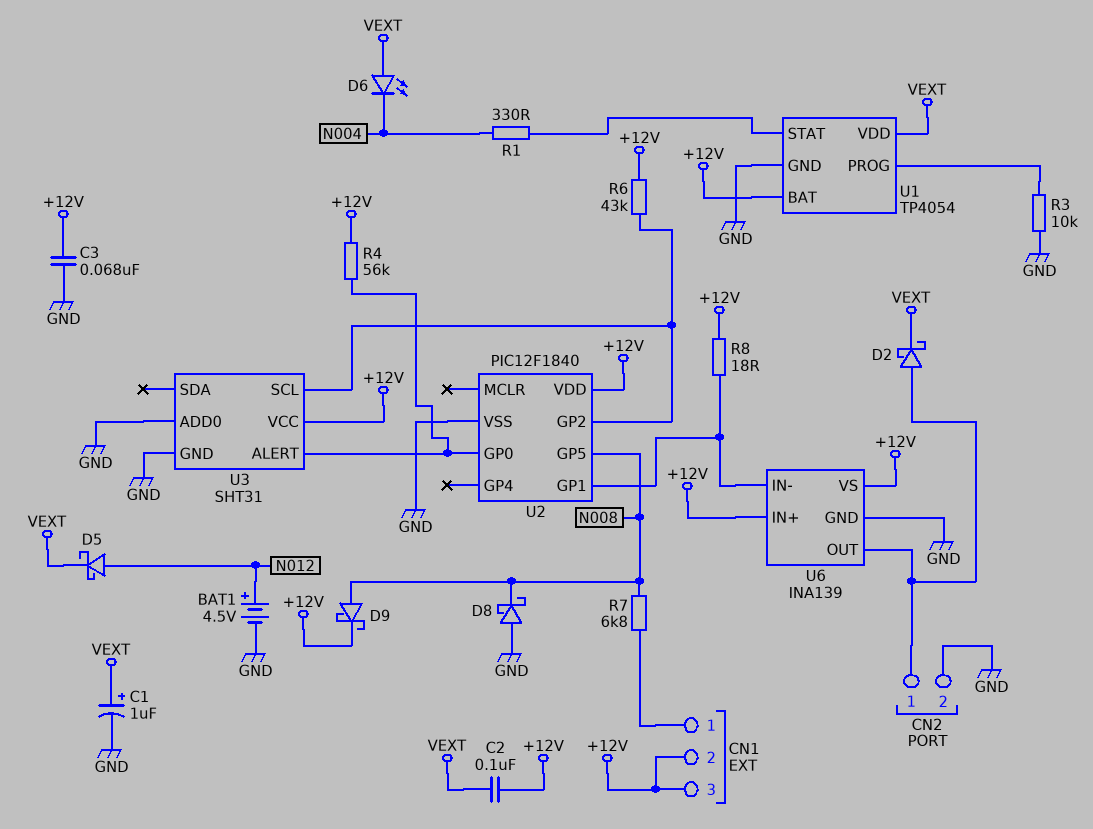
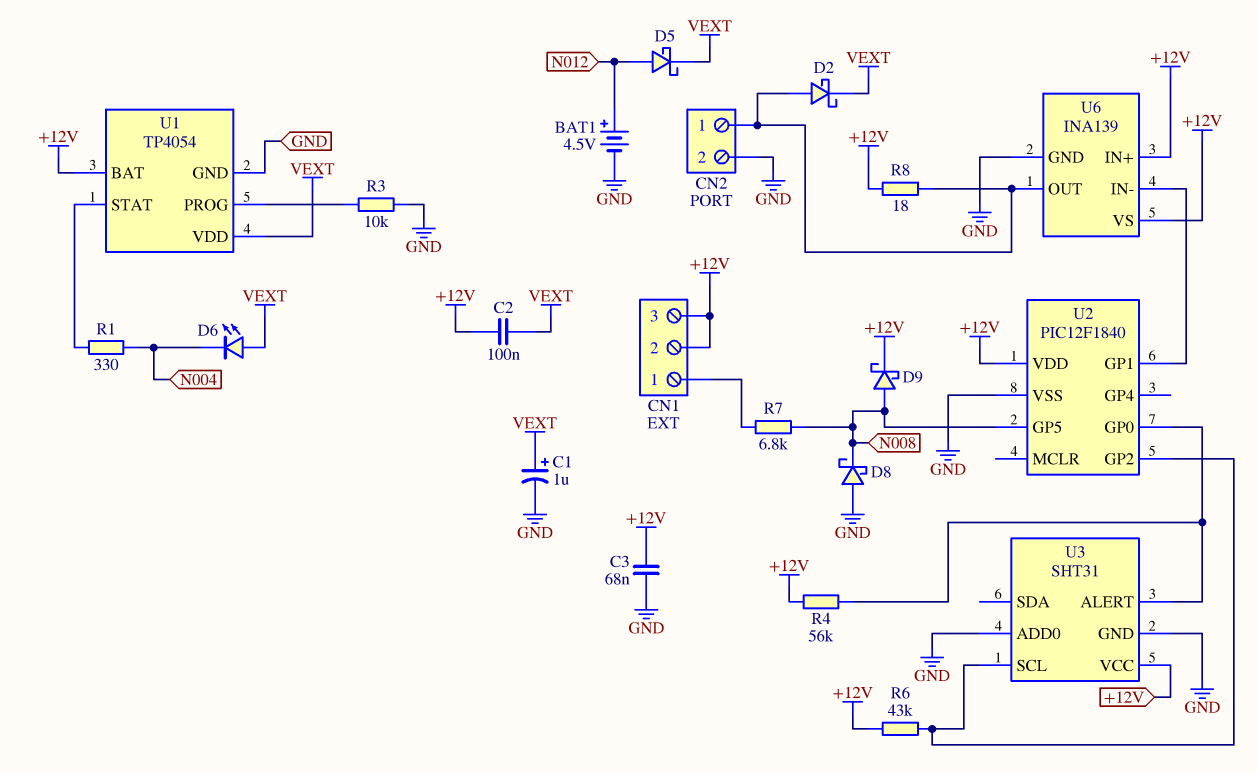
R8: 18 (+12V, U2/GP1) -> 18 (+12V, CN2/1)

